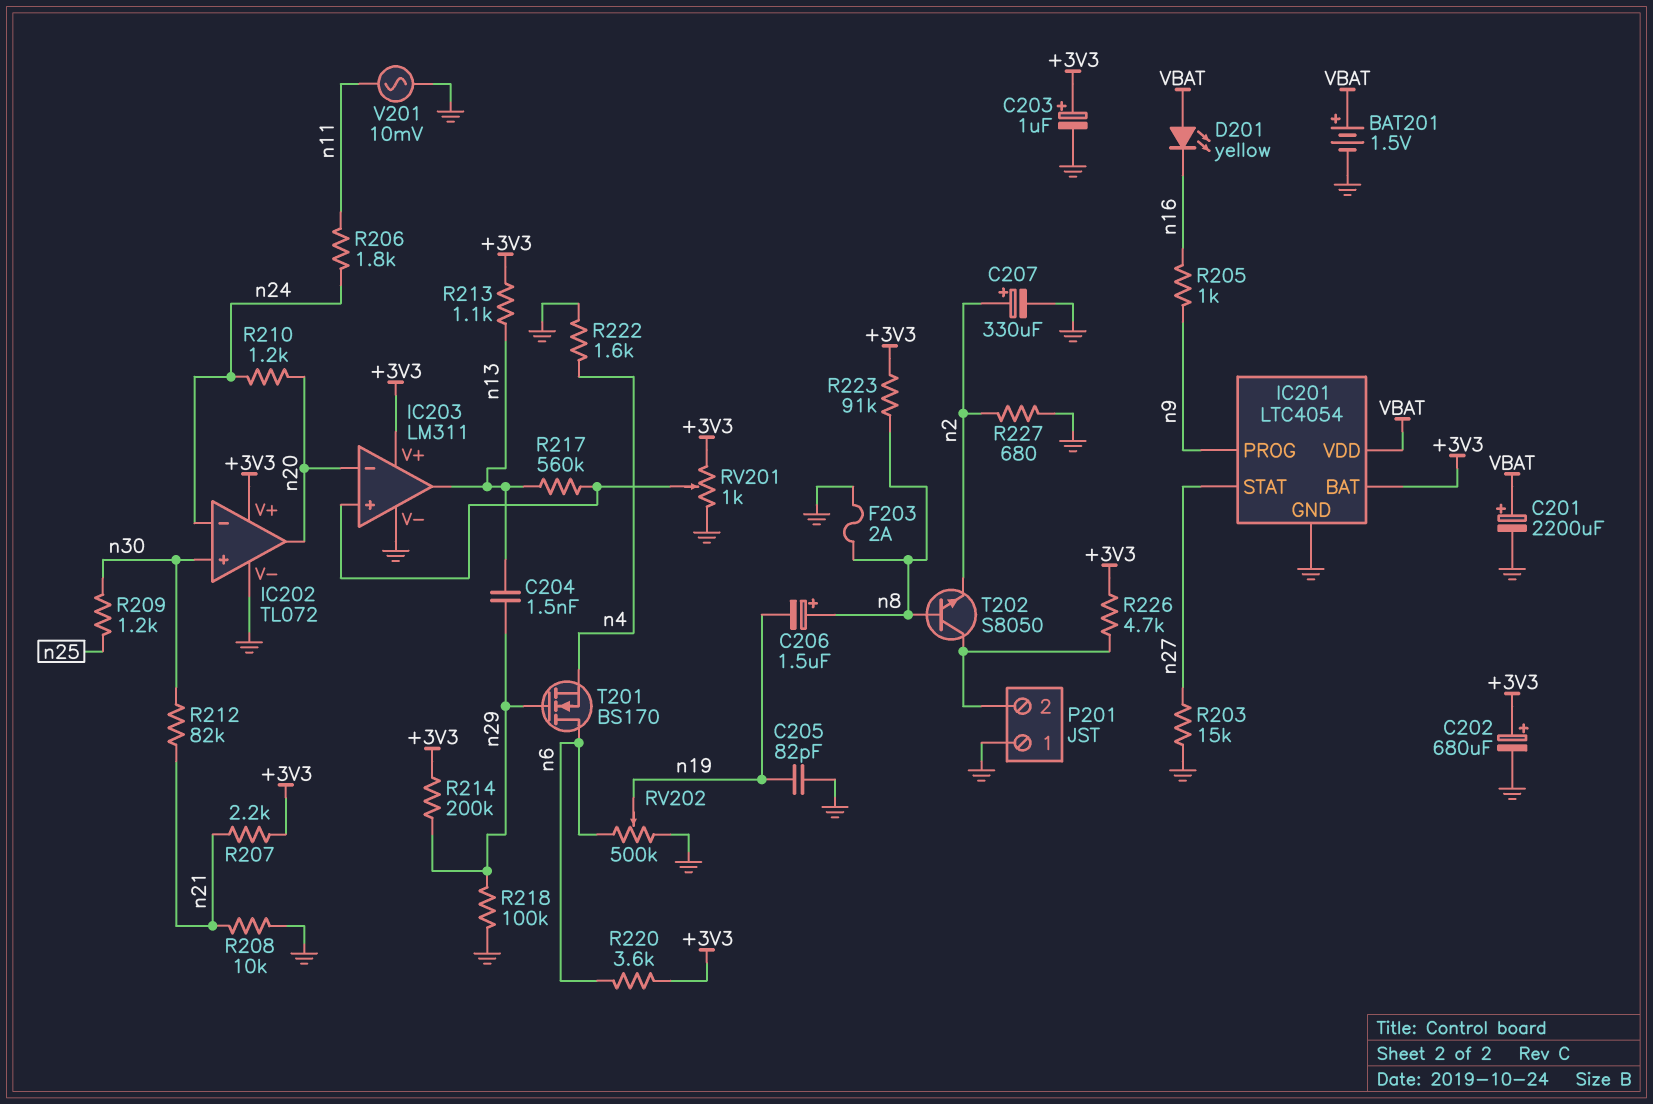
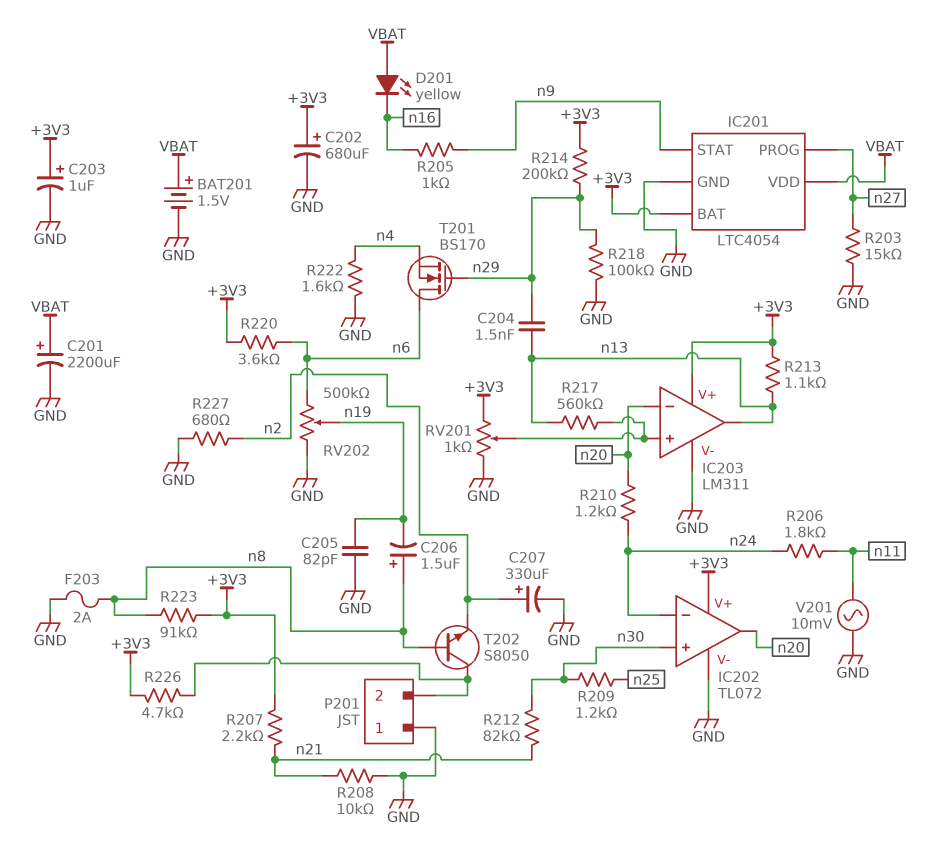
IC201 pin PROG: n9 -> n27
IC201 pin STAT: n27 -> n9

